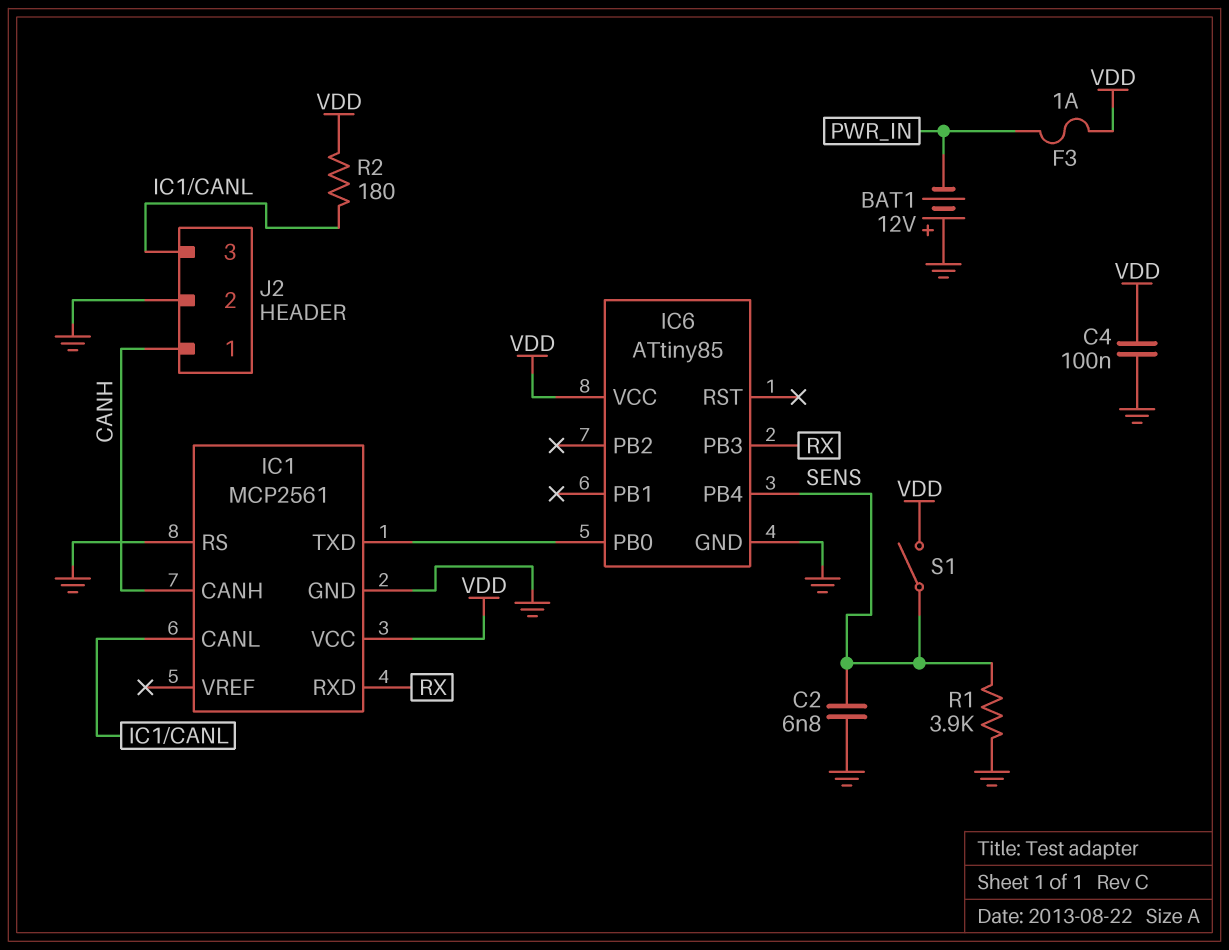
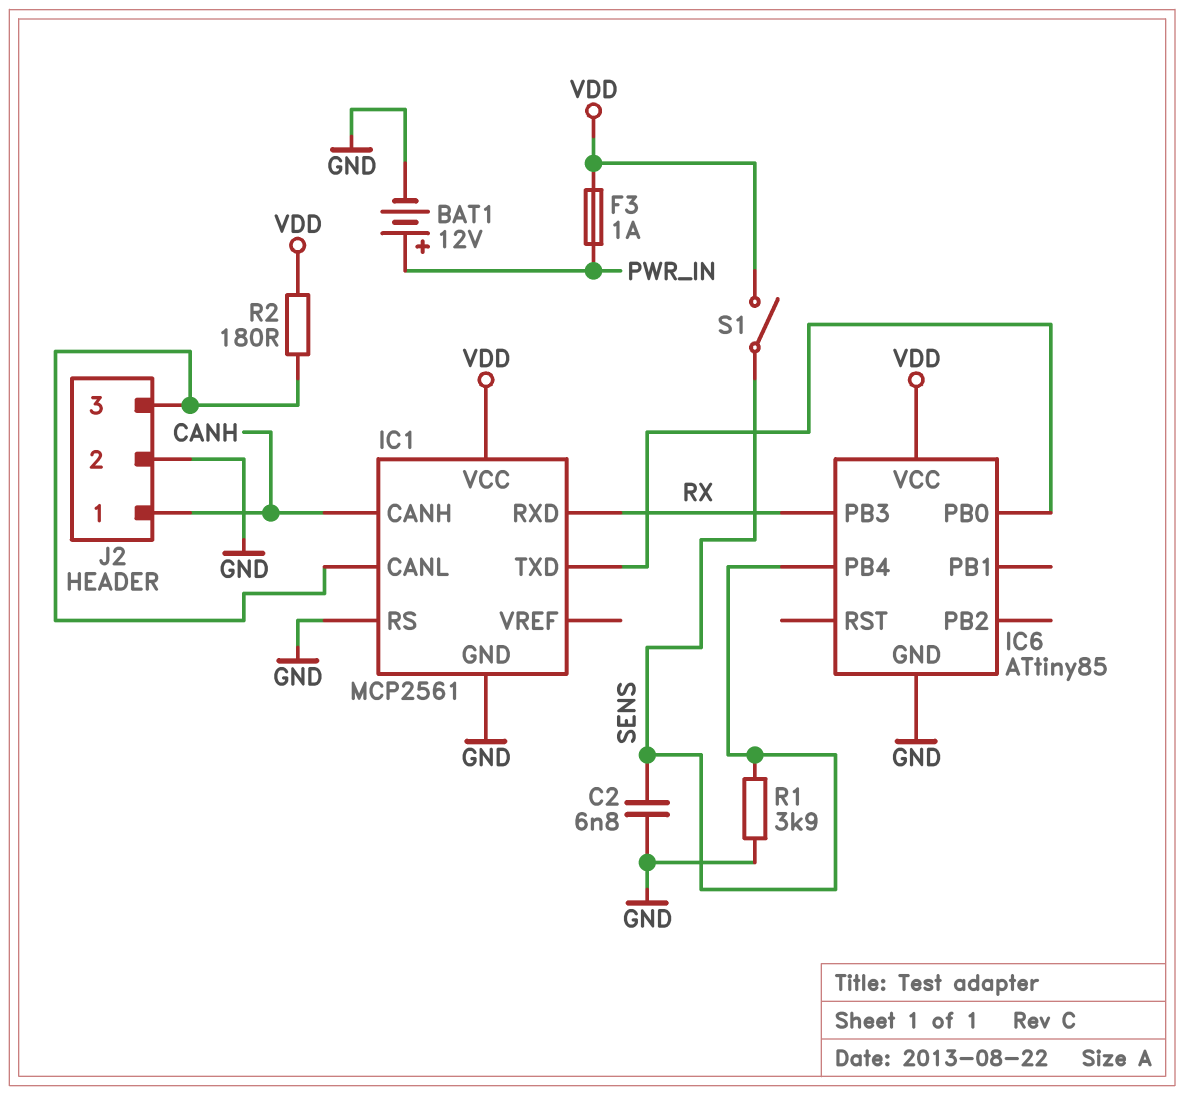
BAT1: 12V (plus GND, minus PWR_IN) -> 12V (plus PWR_IN, minus GND)
C4: 100nF (GND, VDD) -> none

